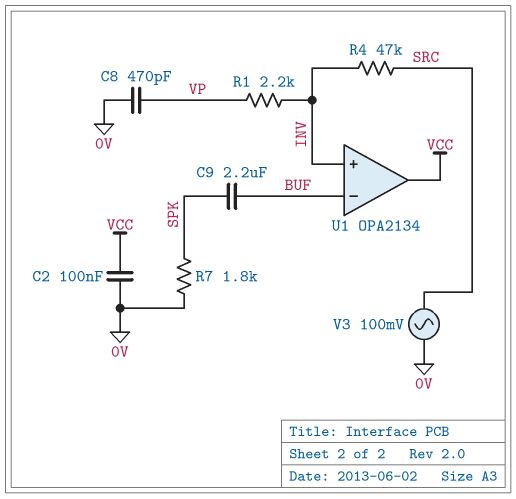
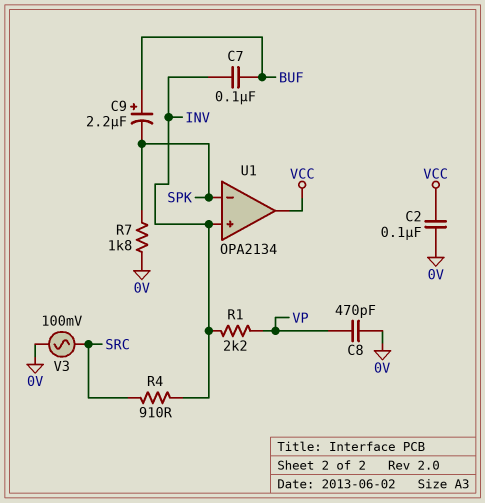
C7: none -> 100nF (BUF, INV)
C9: 2.2uF (BUF, SPK) -> 2.2uF (plus BUF, minus SPK)
R4: 47k (INV, SRC) -> 910 (INV, SRC)
U1 pin in-: BUF -> SPK

